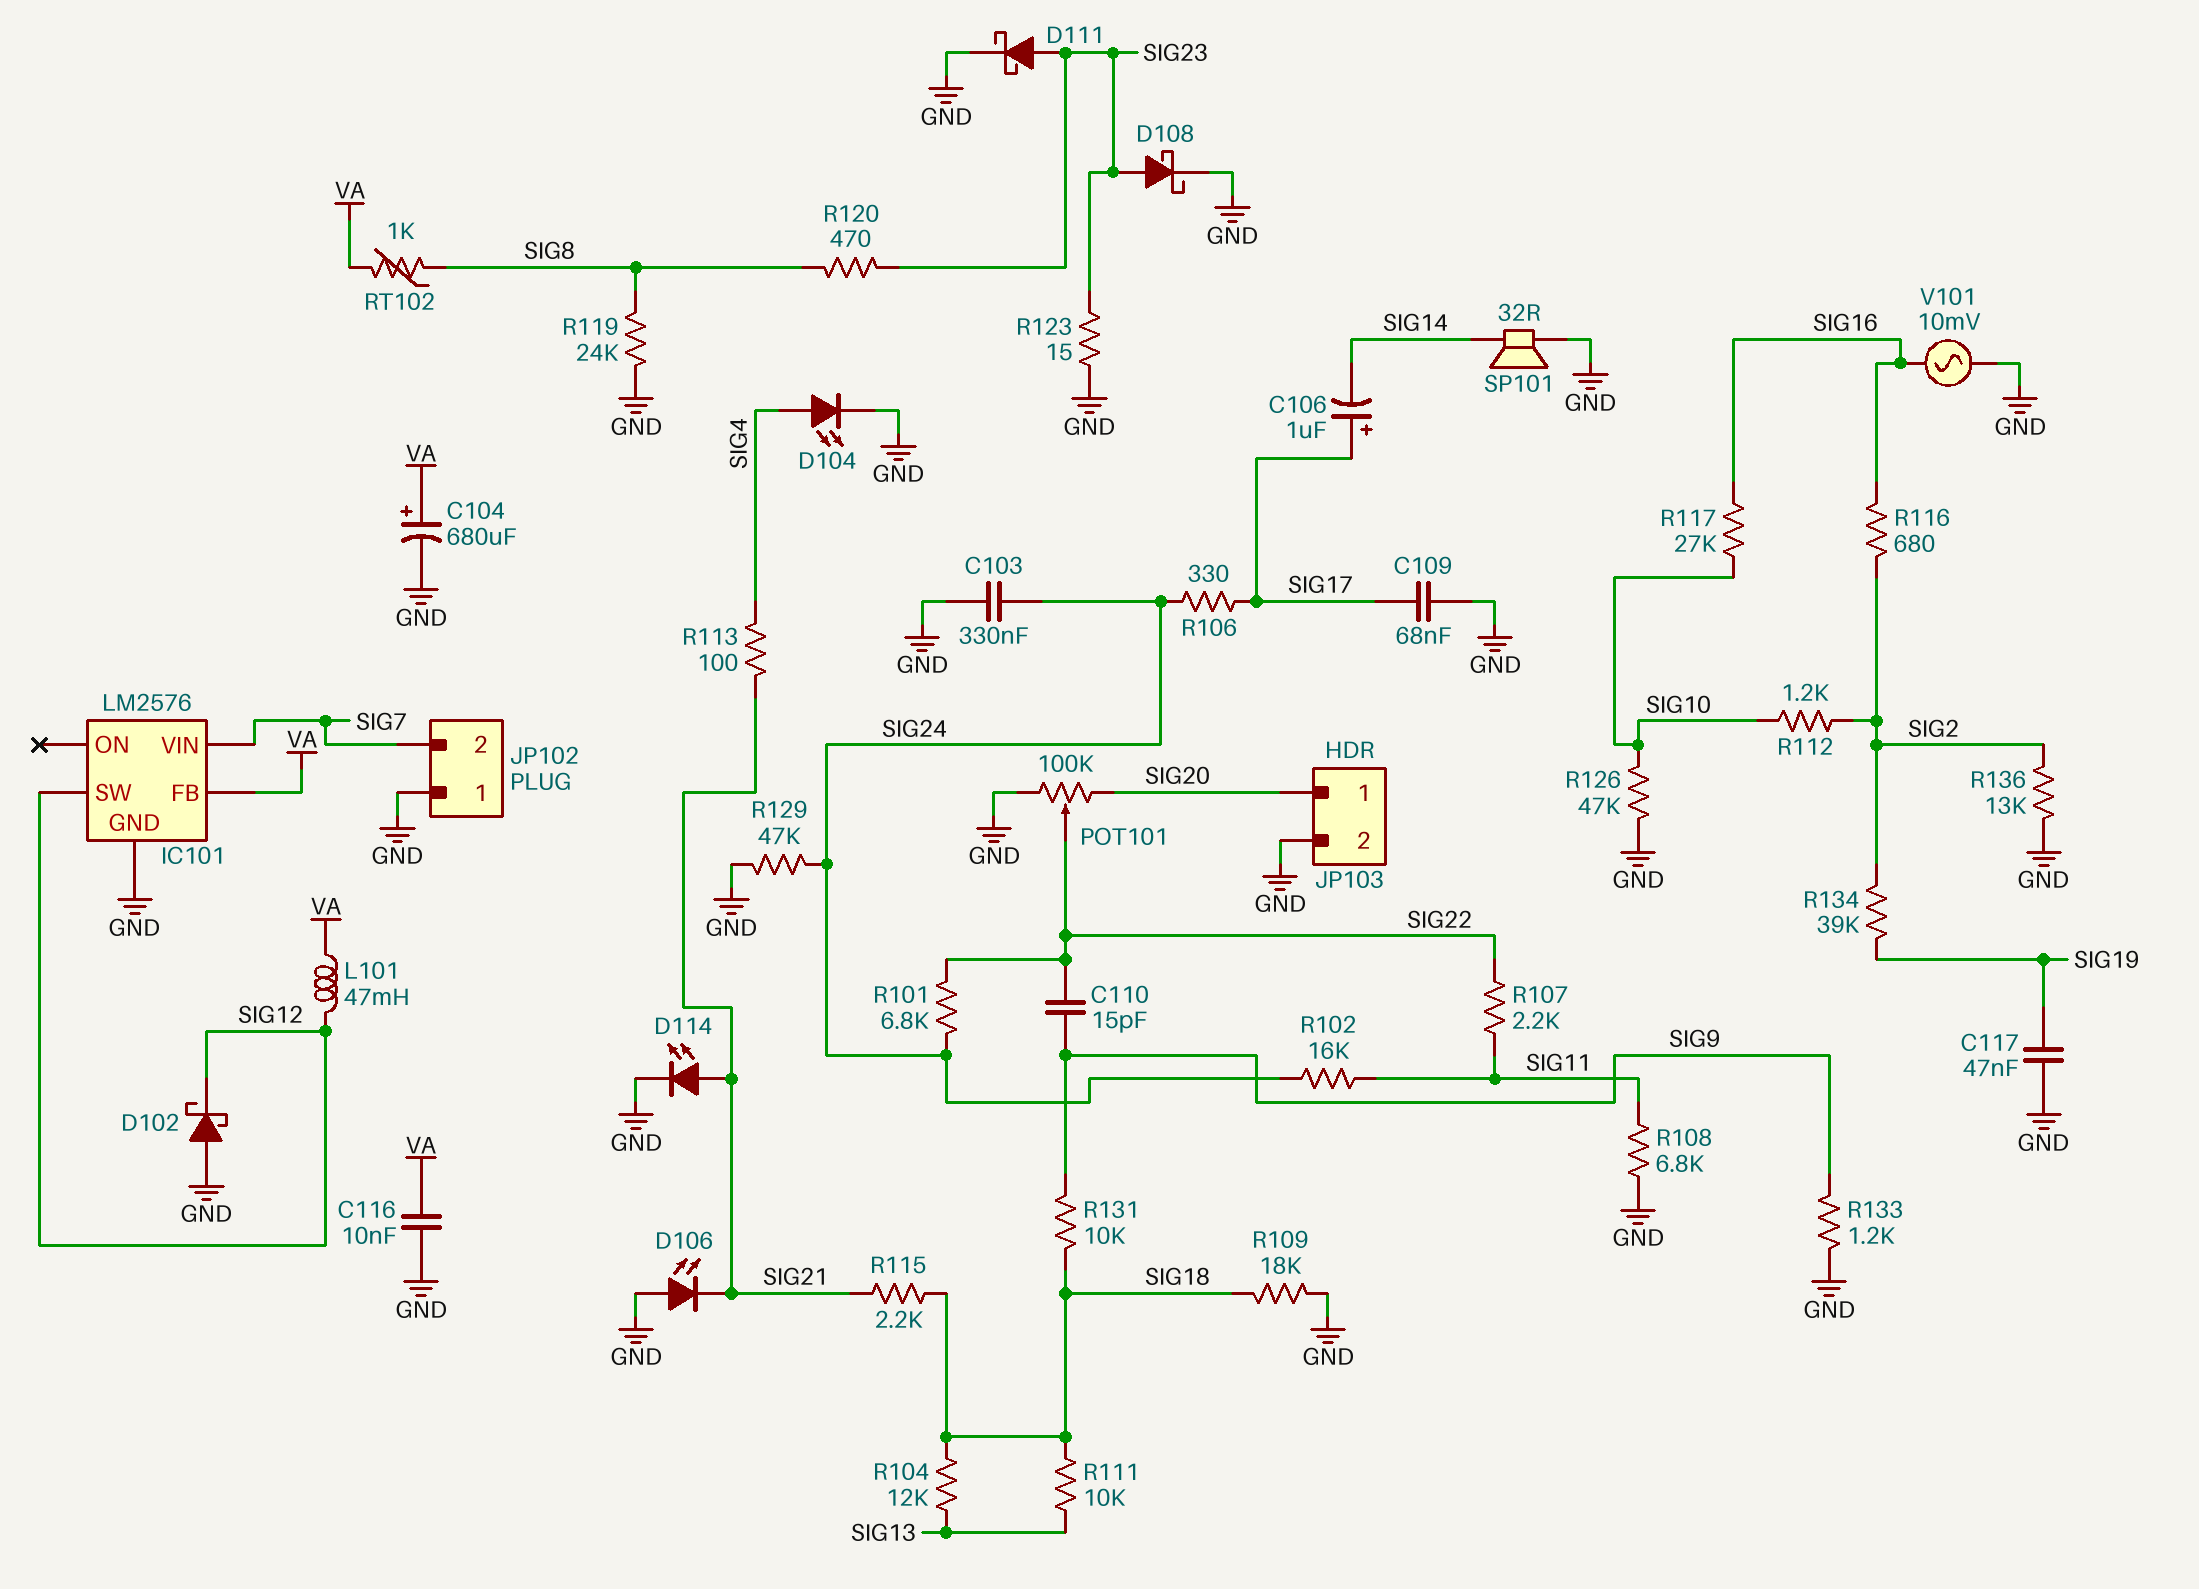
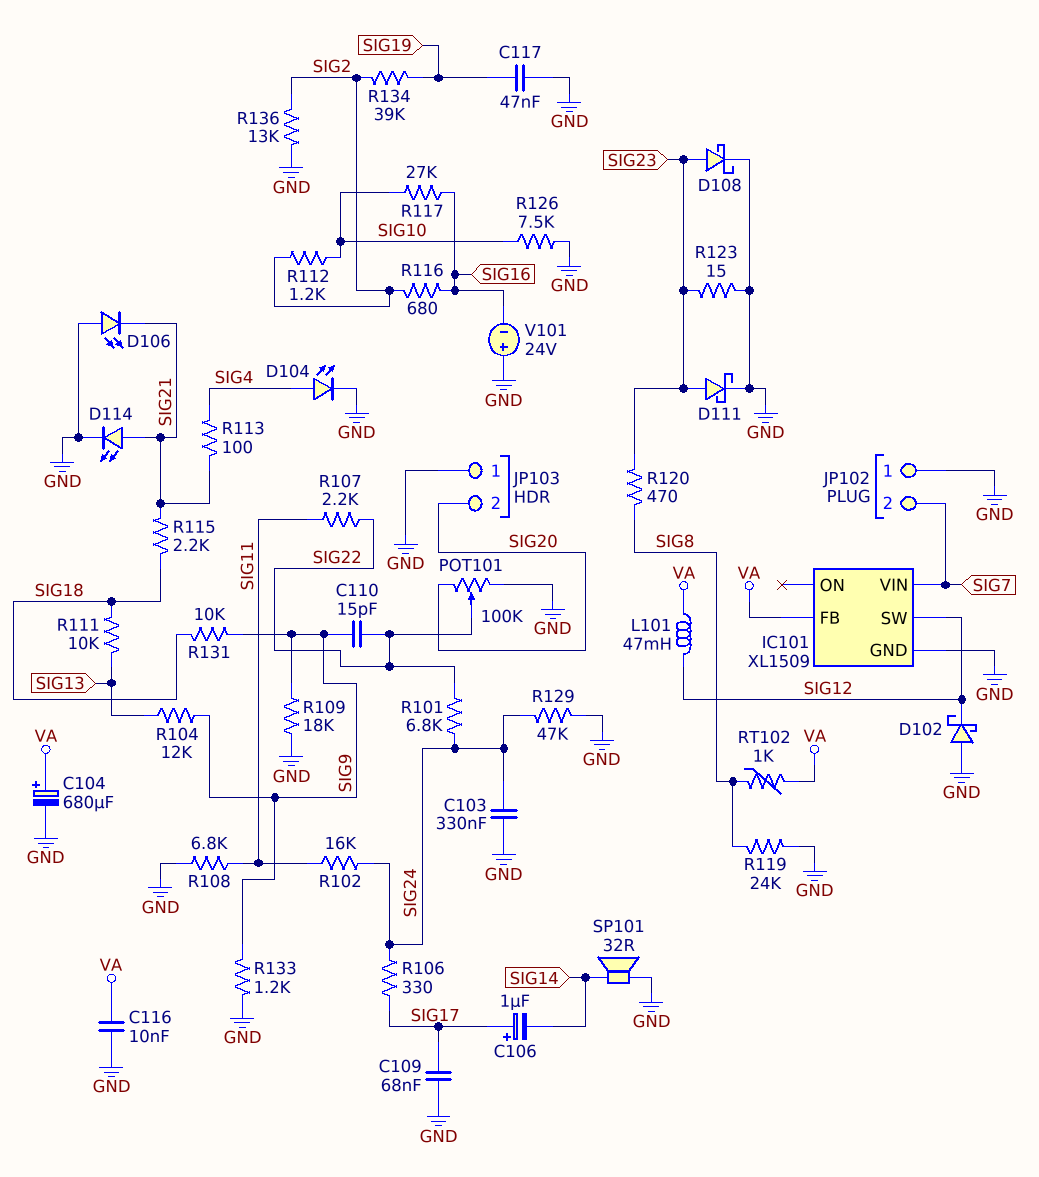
IC101: LM2576 -> XL1509
JP103 pin 1: SIG20 -> GND
JP103 pin 2: GND -> SIG20
R104: 12k (SIG13, SIG18) -> 12k (SIG9, SIG13)
R109: 18k (GND, SIG18) -> 18k (GND, SIG9)
R126: 47k (GND, SIG10) -> 7.5k (GND, SIG10)
V101: AC 10mV (GND, SIG16) -> 24V (plus GND, minus SIG16)

